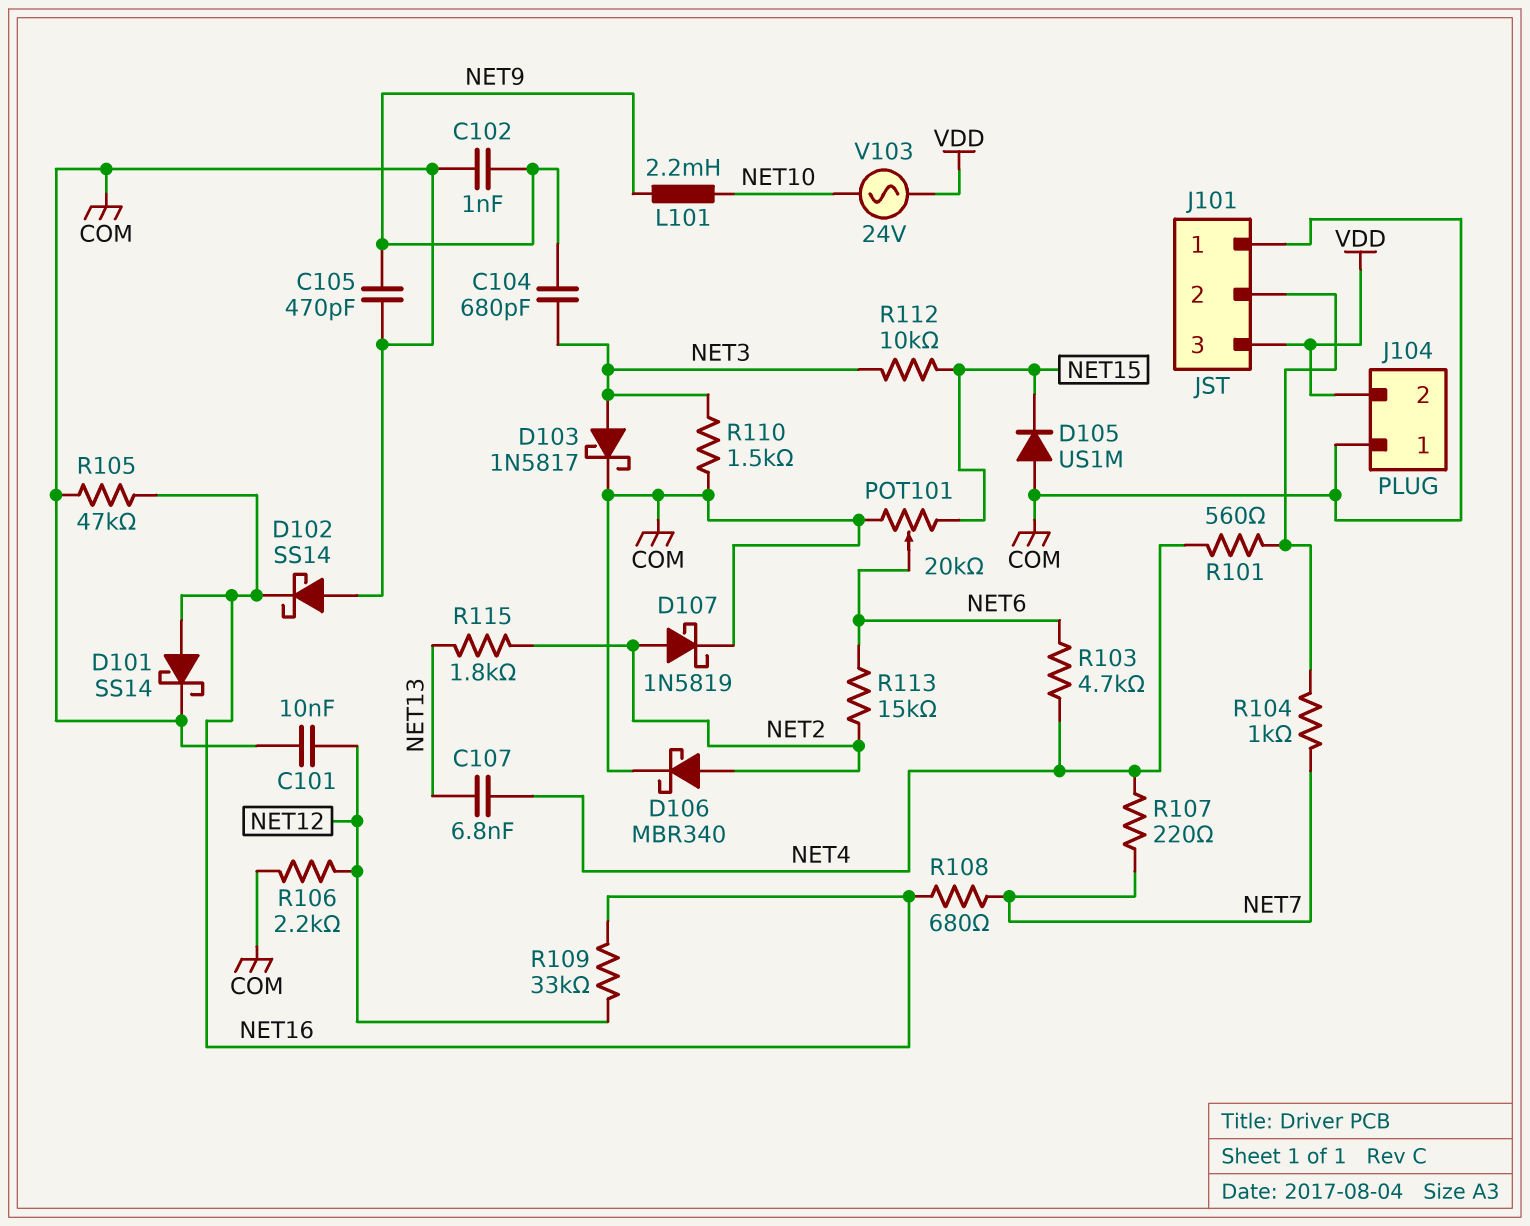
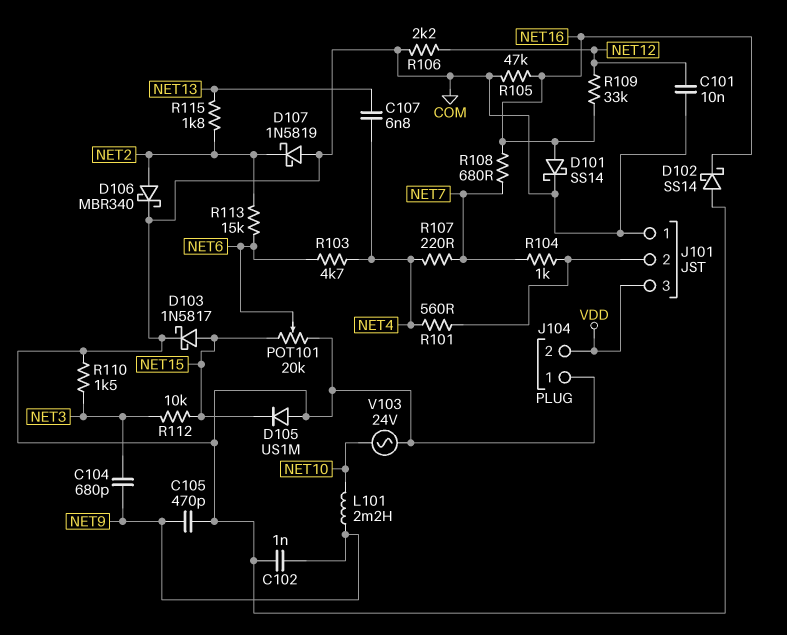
D103: schottky 1N5817 (A NET3, K COM) -> schottky 1N5817 (A NET15, K COM)
D107: schottky 1N5819 (A NET2, K COM) -> schottky 1N5819 (A COM, K NET2)
V103: AC 24V (NET10, VDD) -> AC 24V (COM, NET10)

